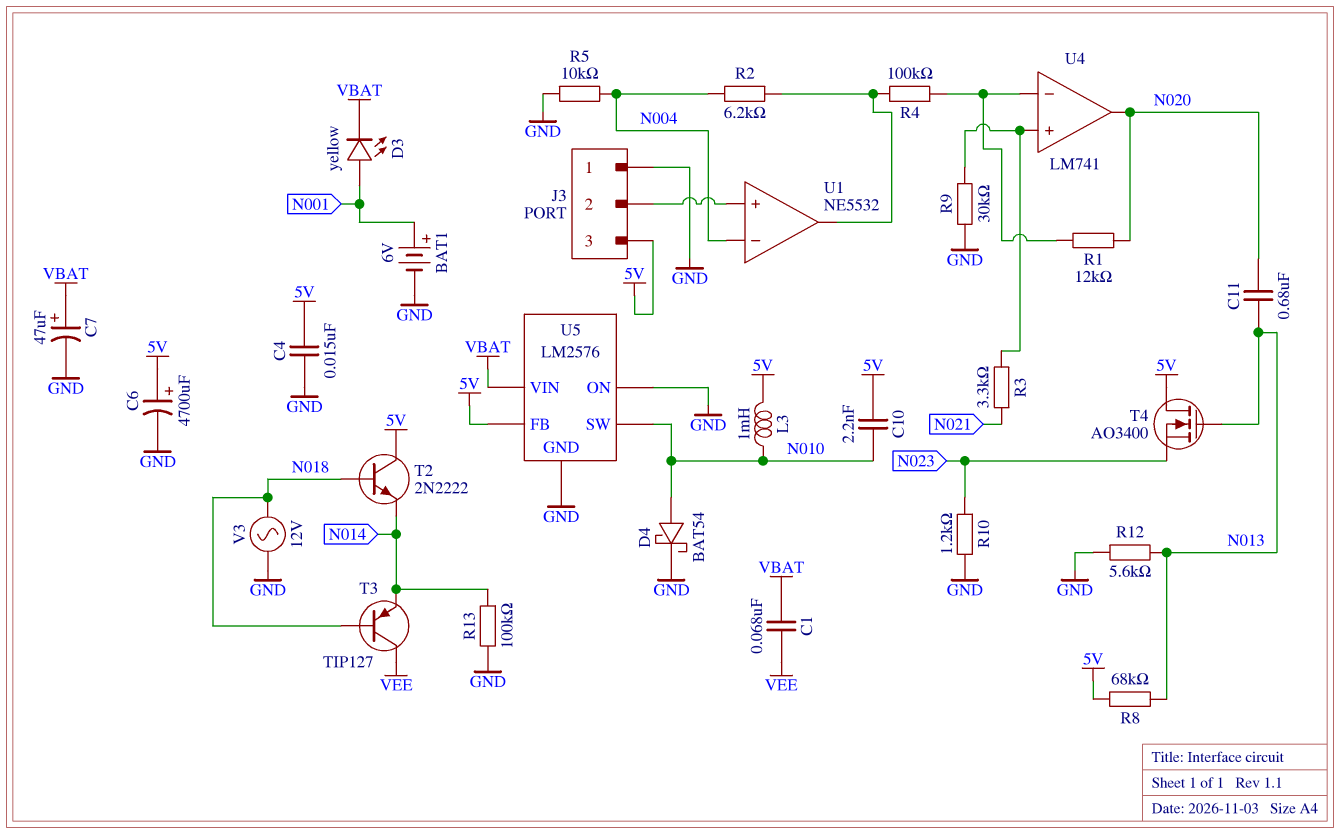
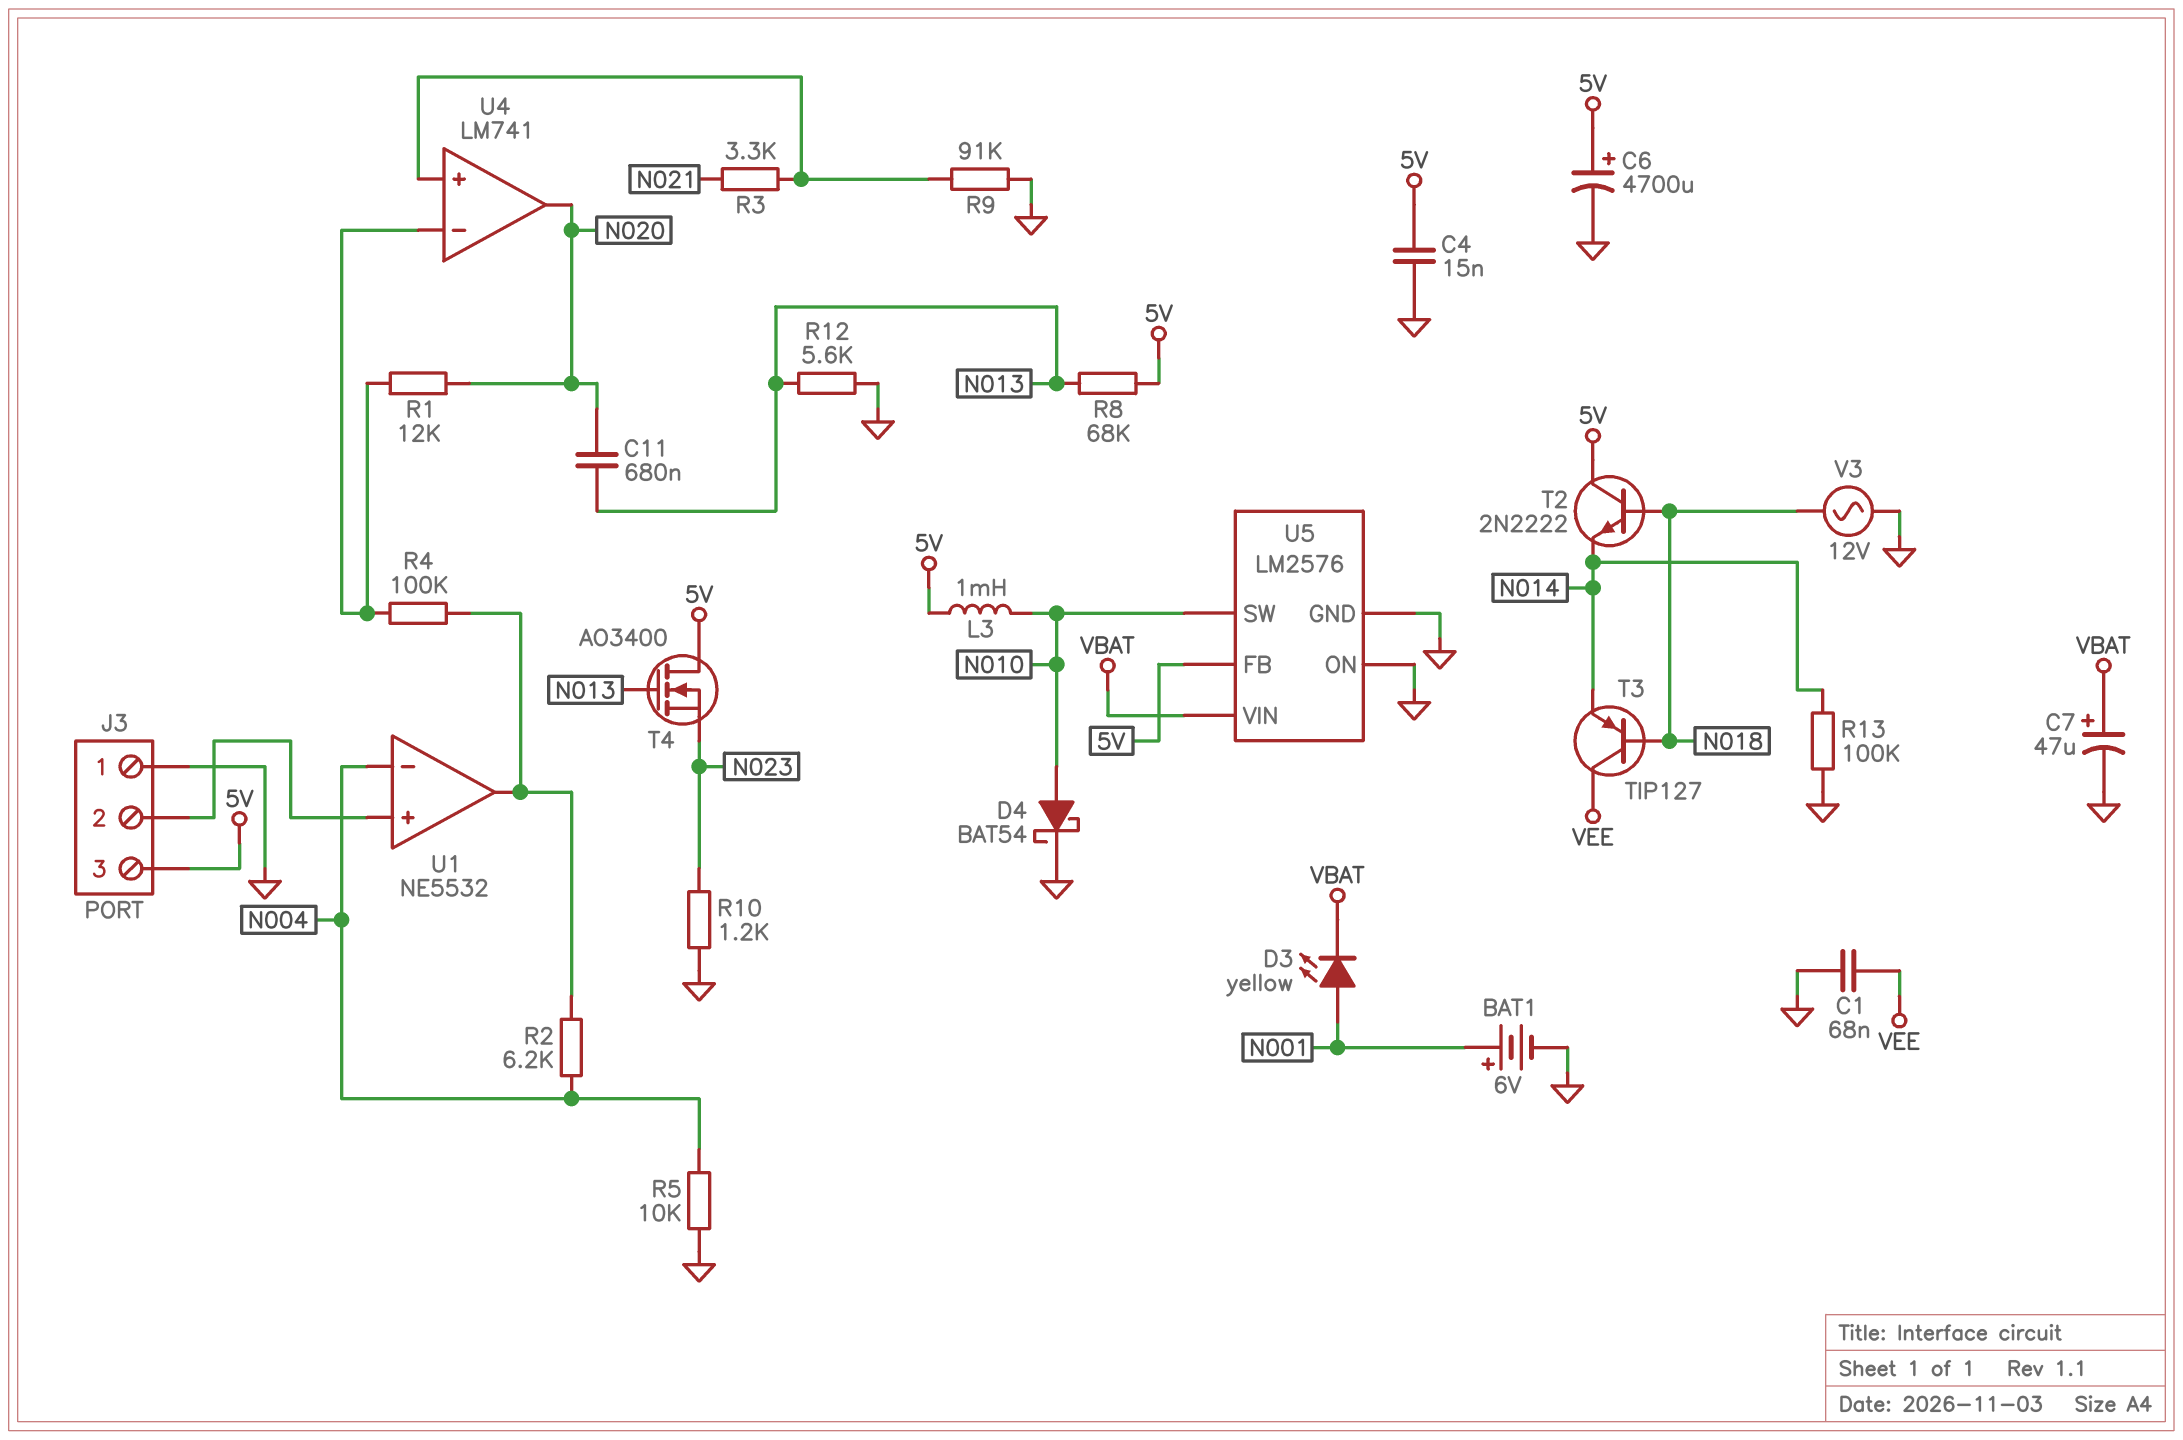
C1: 68nF (VBAT, VEE) -> 68nF (GND, VEE)
C10: 2.2nF (5V, N010) -> none
R9: 30k (GND, U4/in+) -> 91k (GND, U4/in+)

